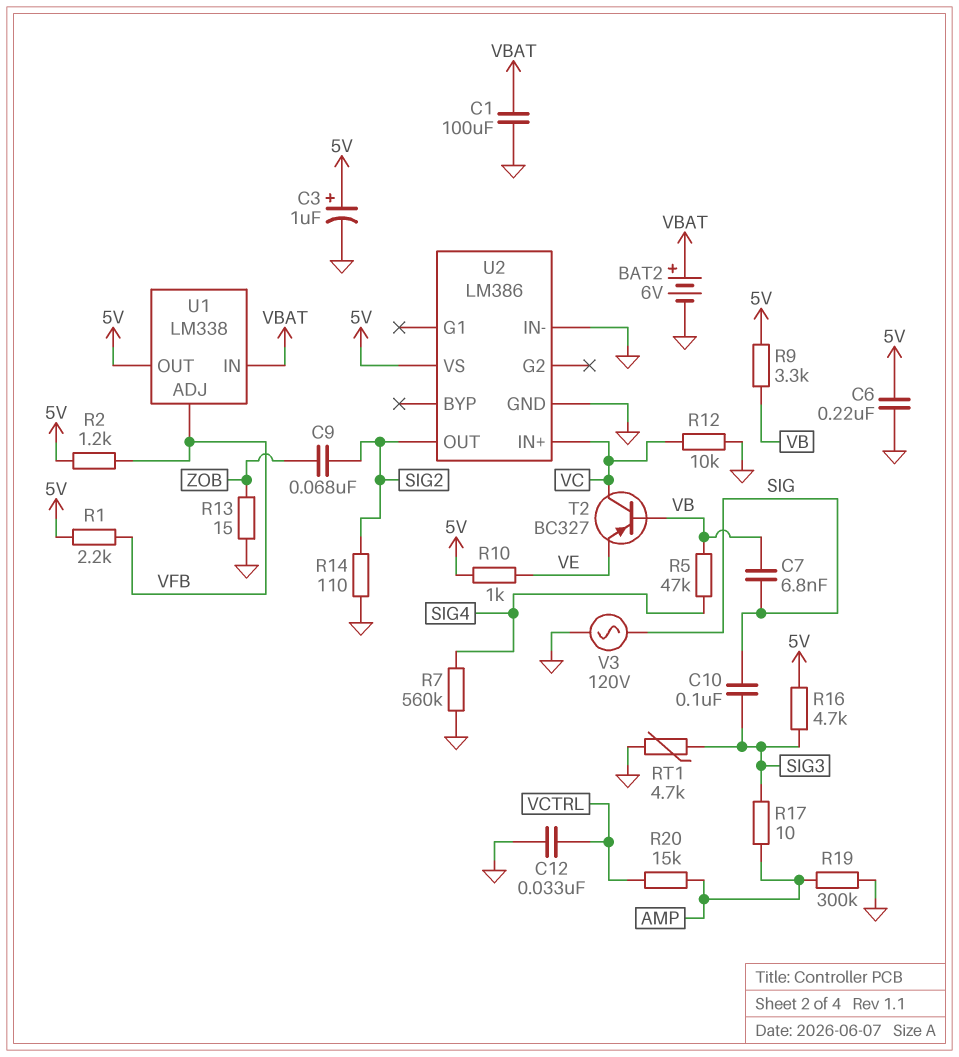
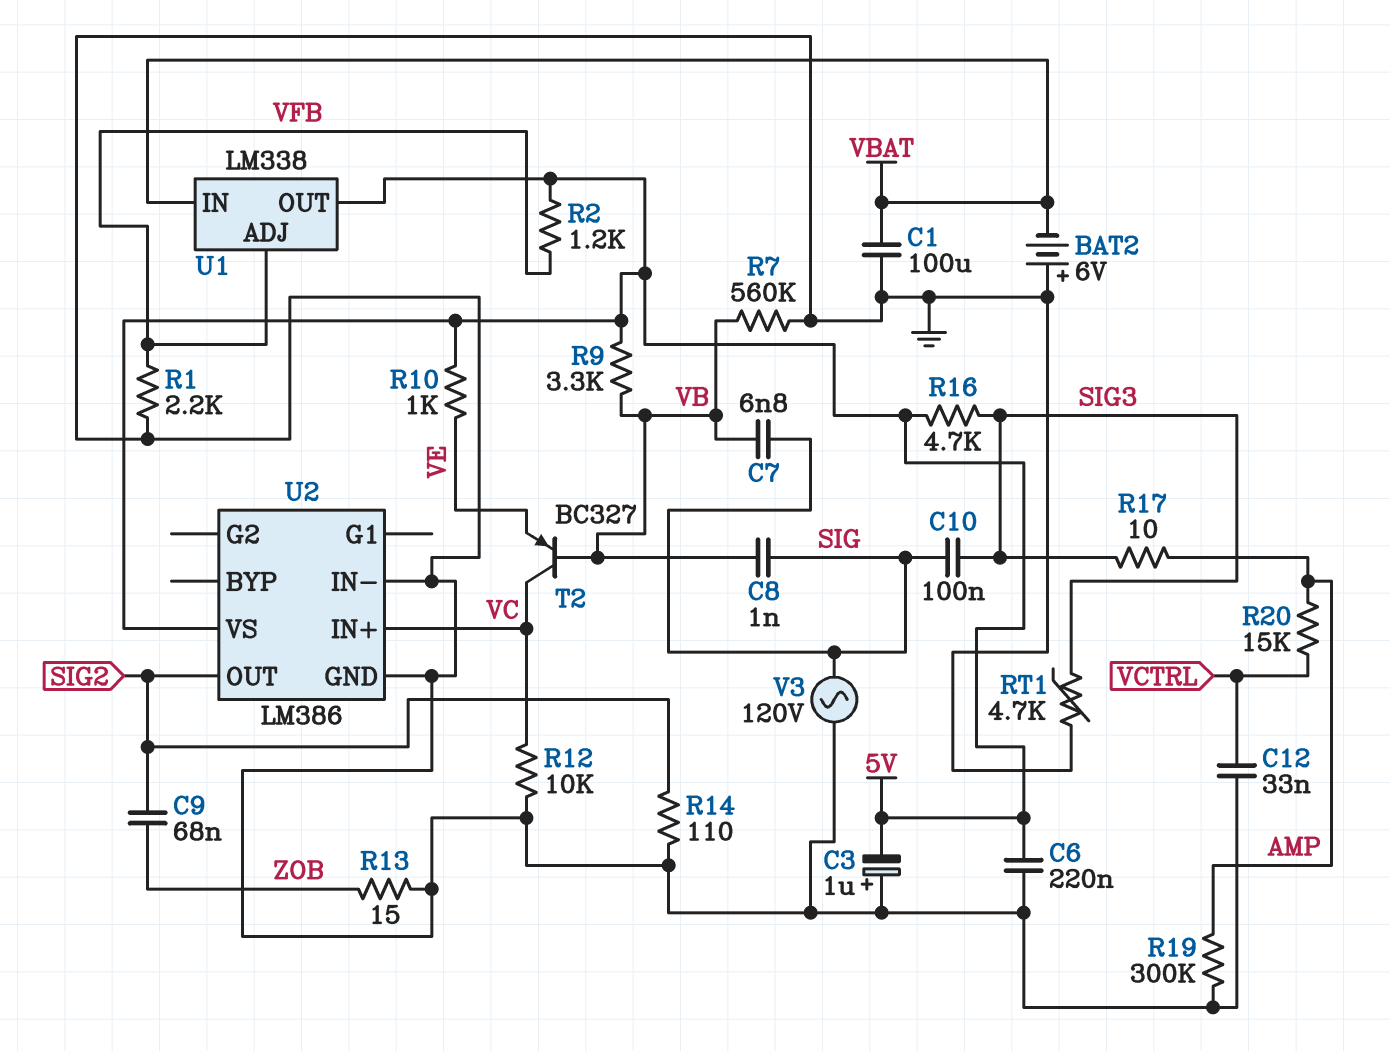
BAT2: 6V (plus VBAT, minus GND) -> 6V (plus GND, minus VBAT)
C3: 1uF (plus 5V, minus GND) -> 1uF (plus GND, minus 5V)
C8: none -> 1nF (SIG, VB)
R1: 2.2k (5V, VFB) -> 2.2k (GND, VFB)
R5: 47k (SIG4, VB) -> none
R7: 560k (GND, SIG4) -> 560k (GND, VB)

